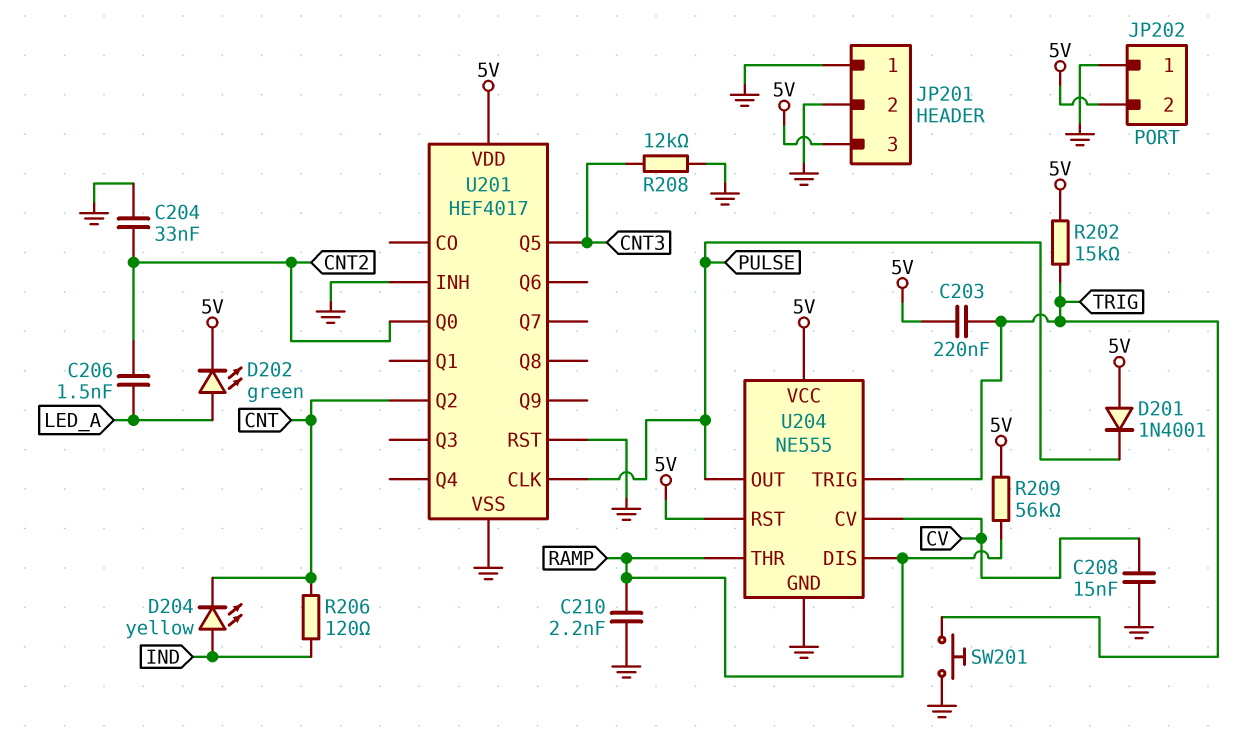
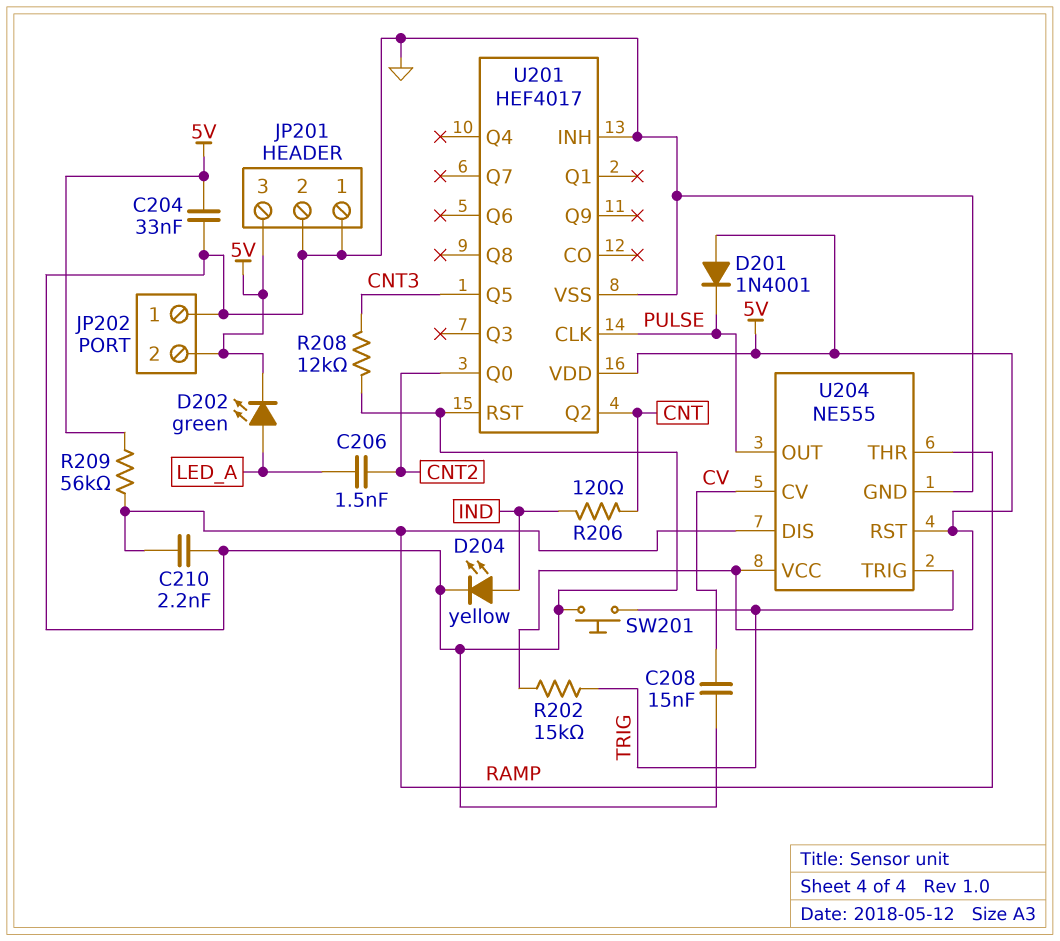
C203: 220nF (5V, TRIG) -> none
C204: 33nF (CNT2, GND) -> 33nF (5V, GND)
D204: LED yellow (A IND, K CNT) -> LED yellow (A IND, K GND)

